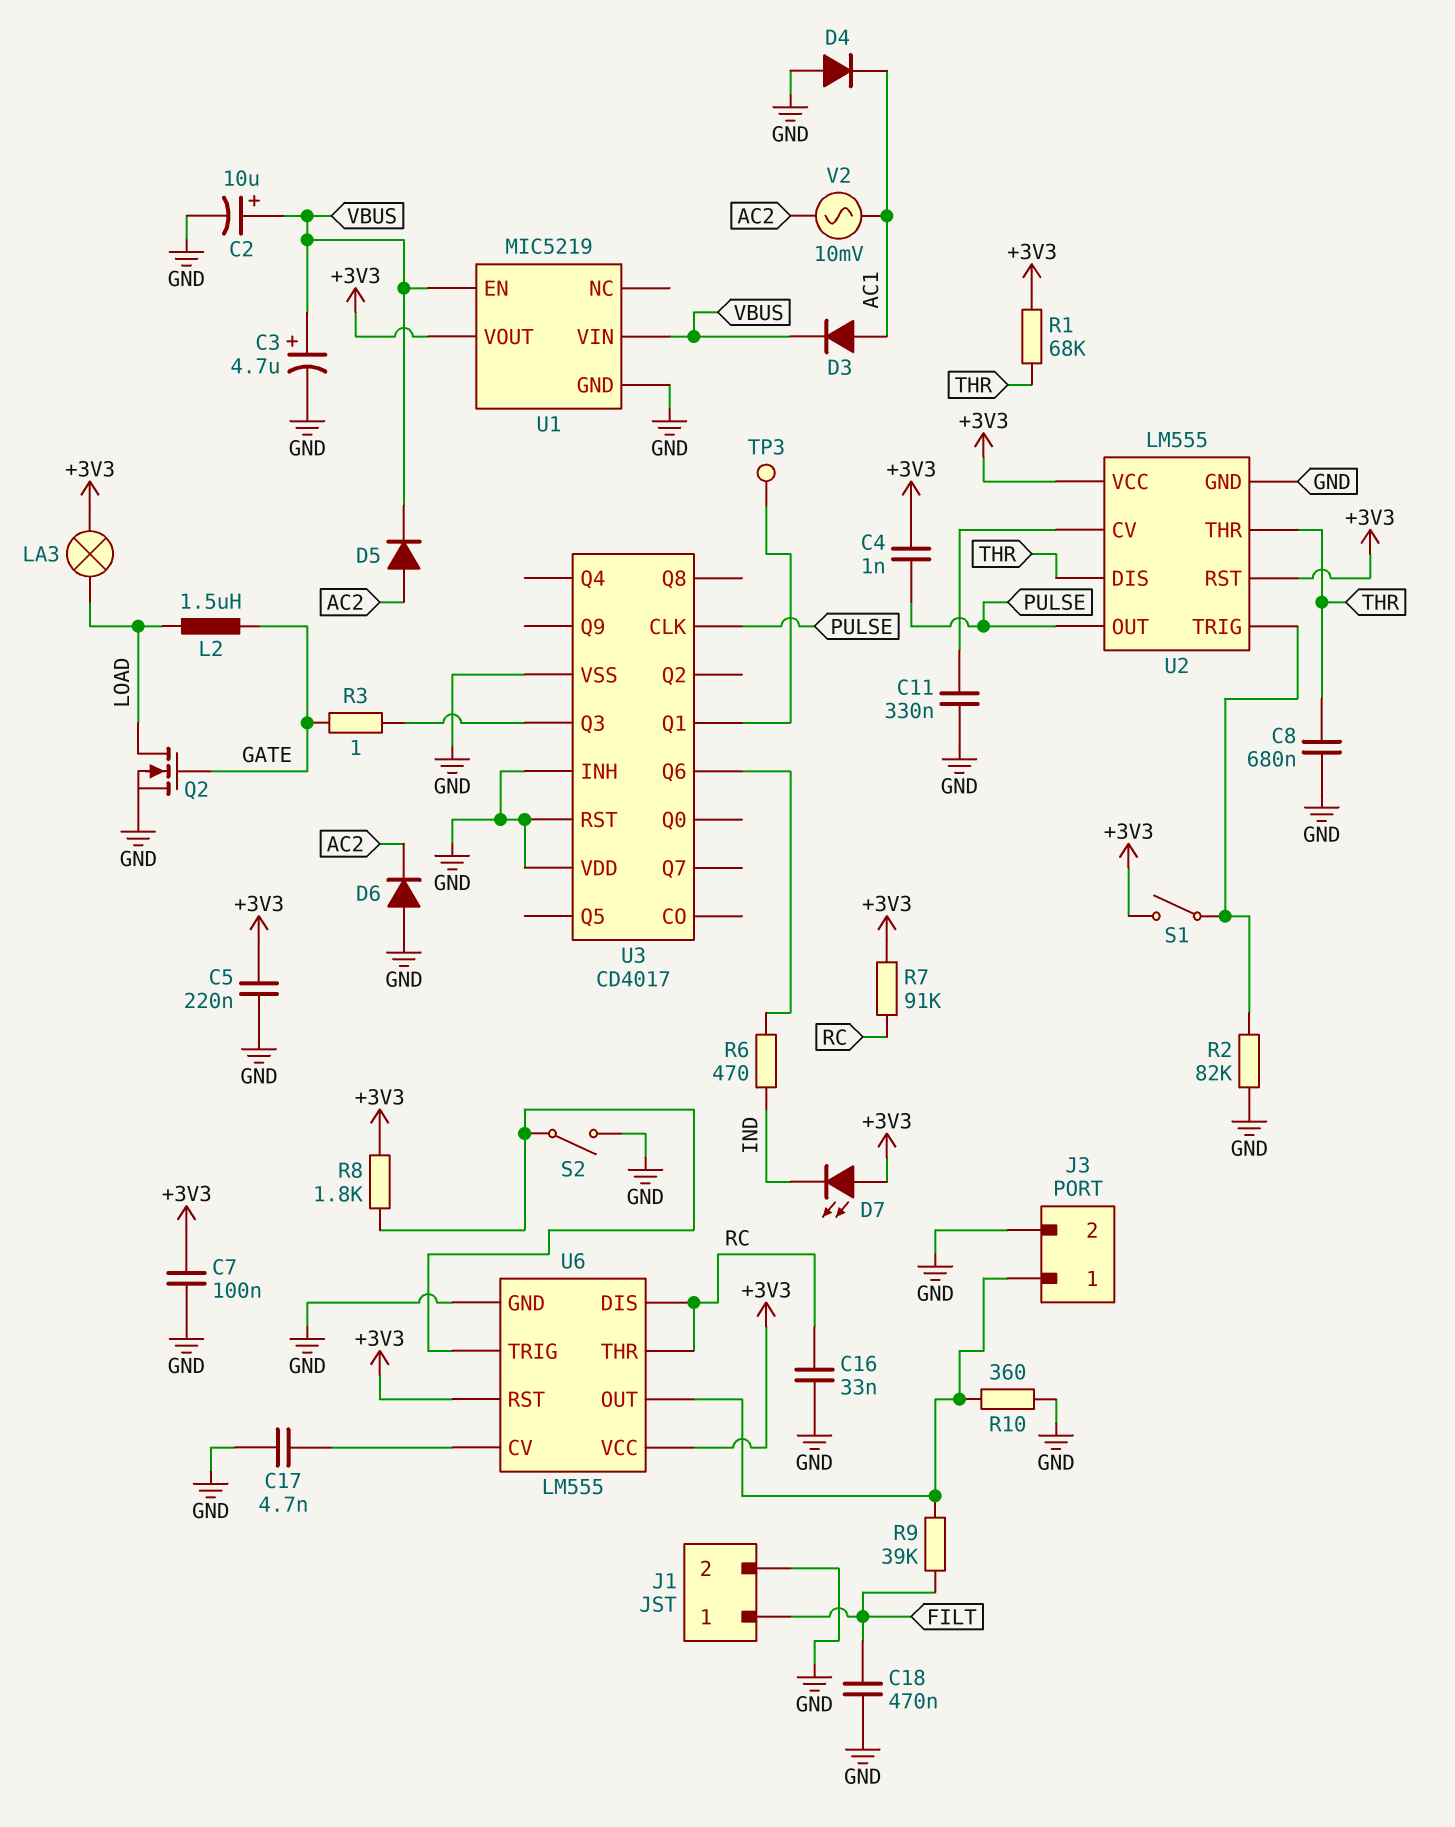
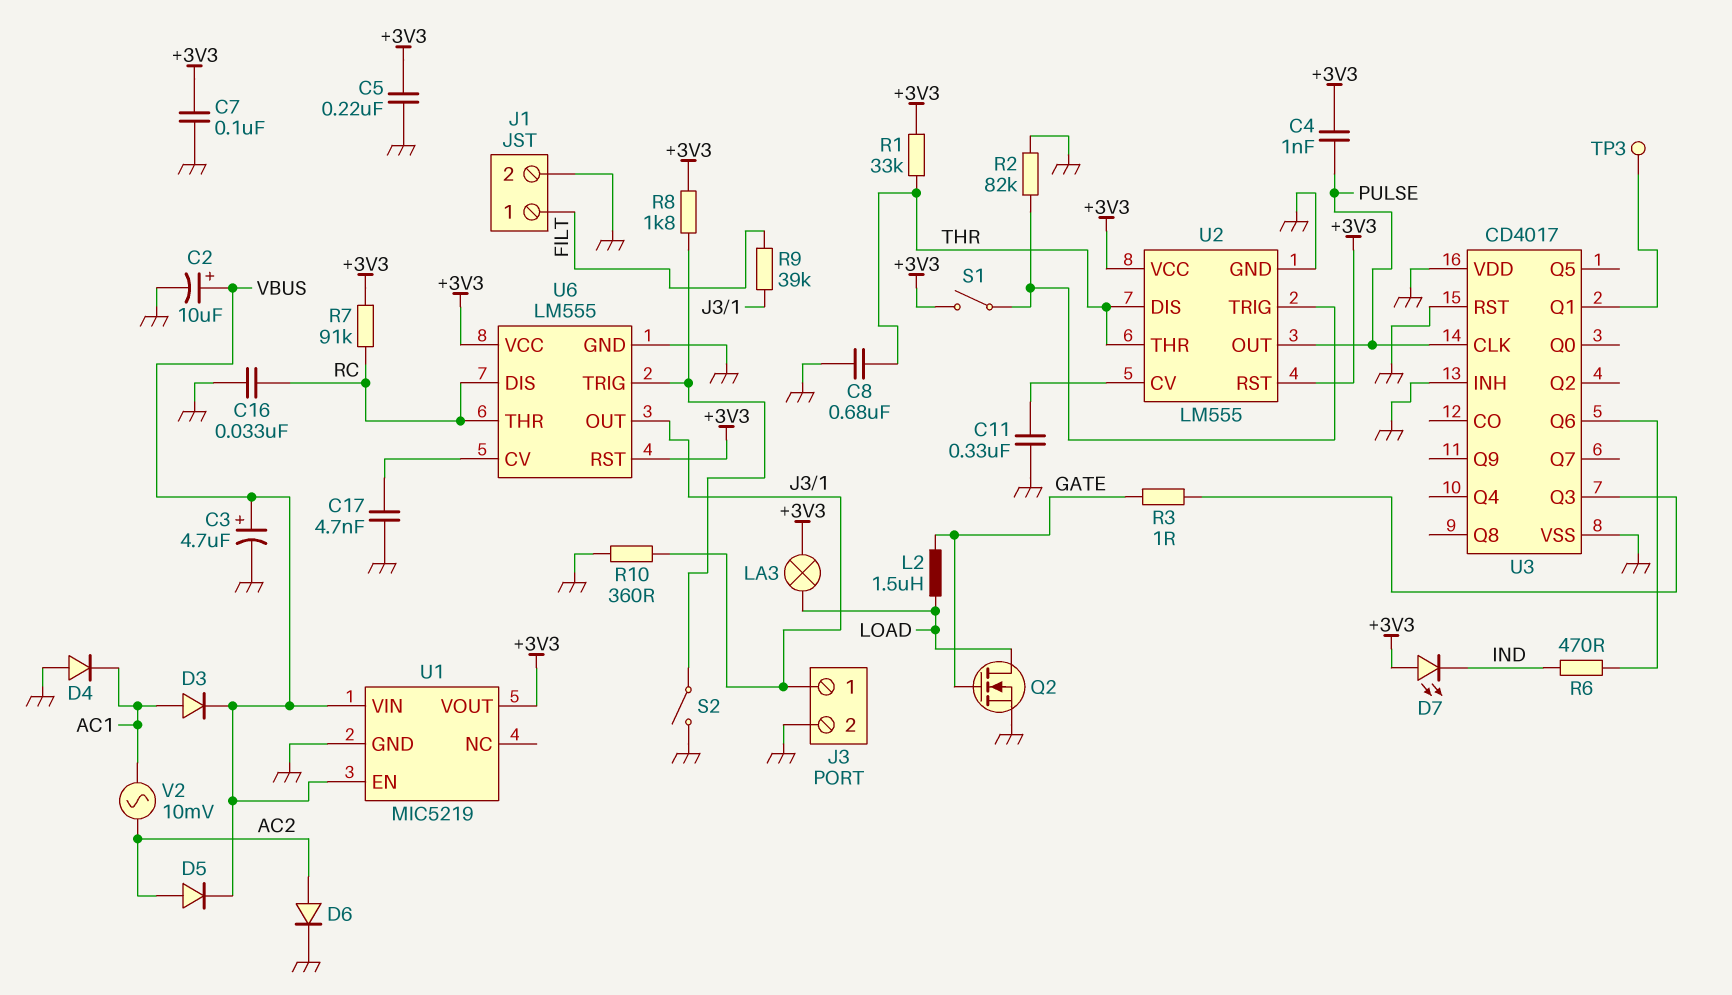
C18: 470nF (FILT, GND) -> none
D6: diode (A GND, K AC2) -> diode (A AC2, K GND)
R1: 68k (+3V3, THR) -> 33k (+3V3, THR)

